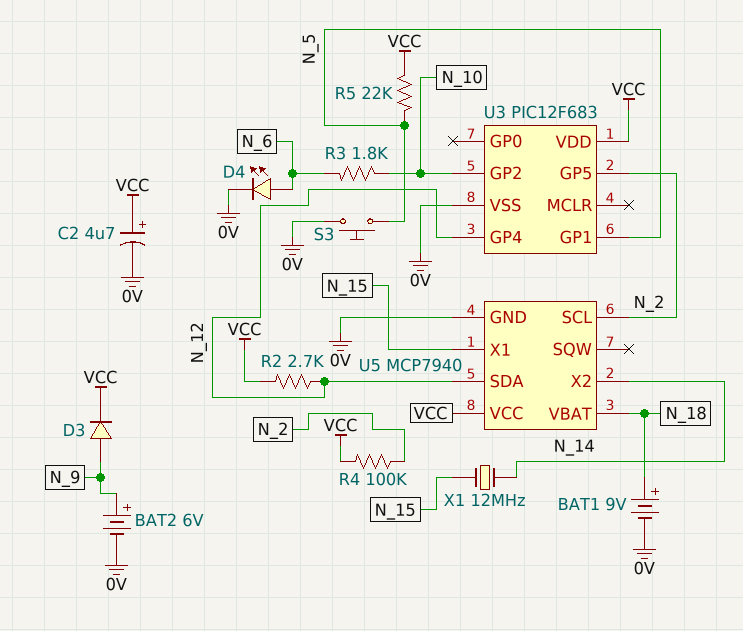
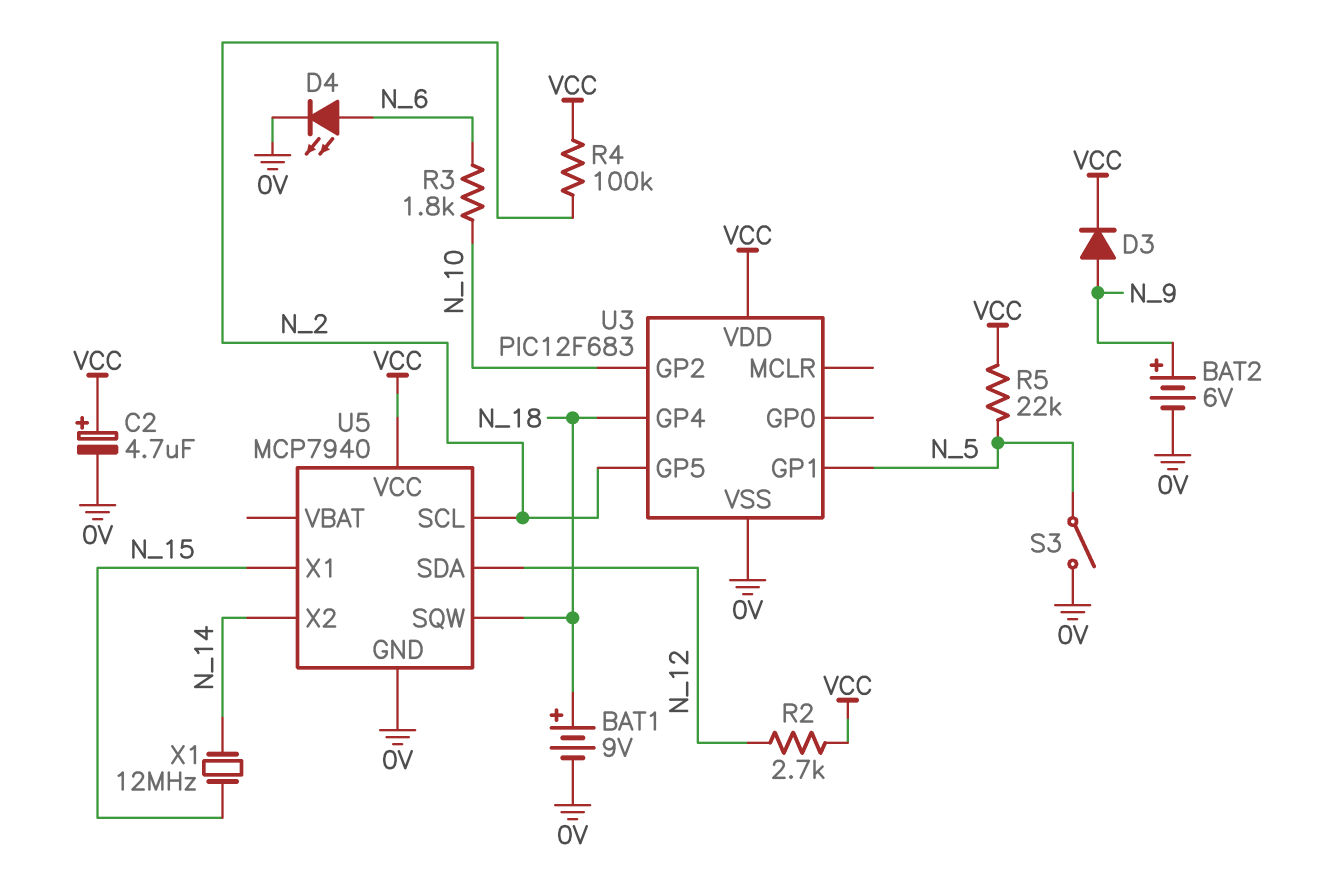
S3: button (0V, N_5) -> switch (0V, N_5)
U3 pin GP4: N_12 -> N_18
U5 pin SQW: none -> N_18
U5 pin VBAT: N_18 -> none

